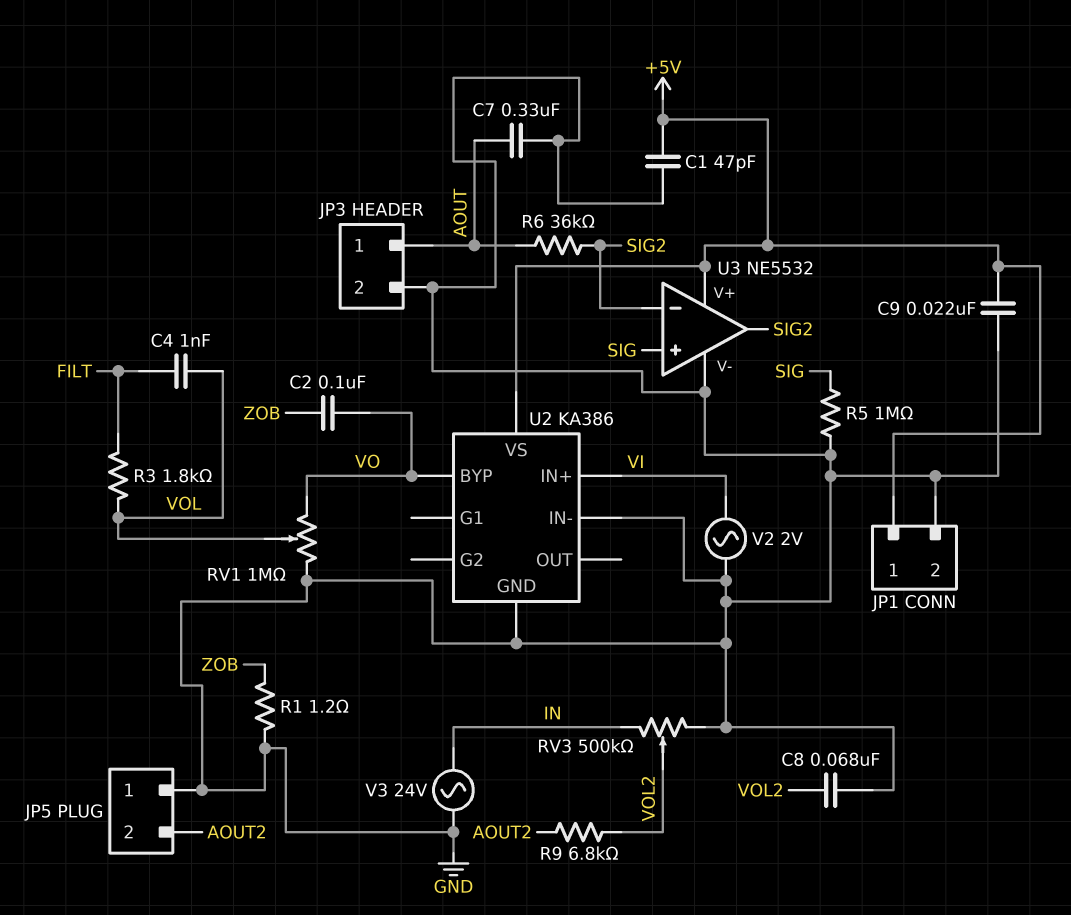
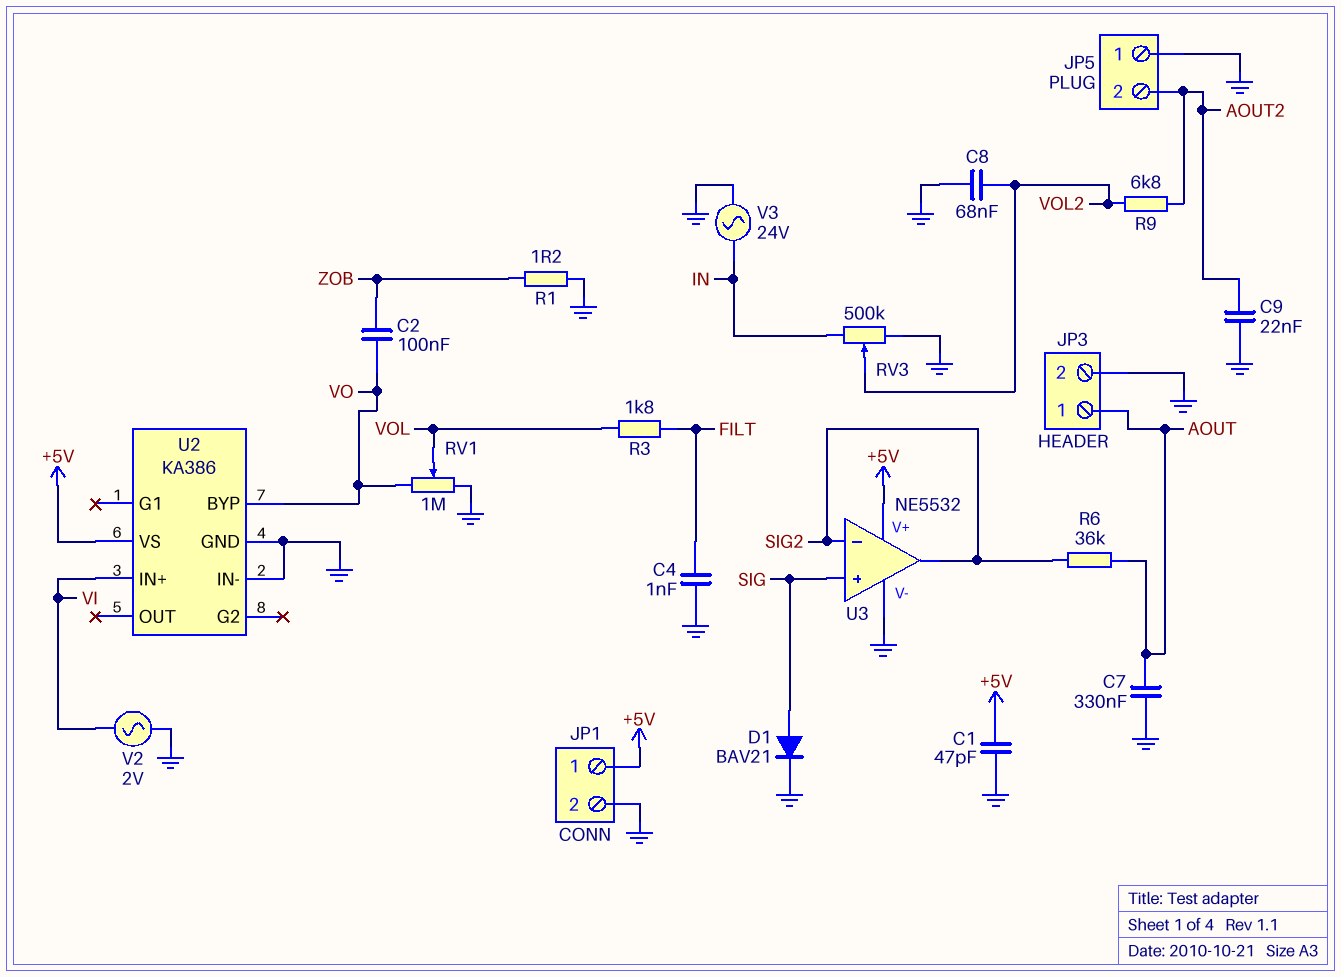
C4: 1nF (FILT, VOL) -> 1nF (FILT, GND)
C9: 22nF (+5V, GND) -> 22nF (AOUT2, GND)
D1: none -> diode BAV21 (A SIG, K GND)
R5: 1M (GND, SIG) -> none

